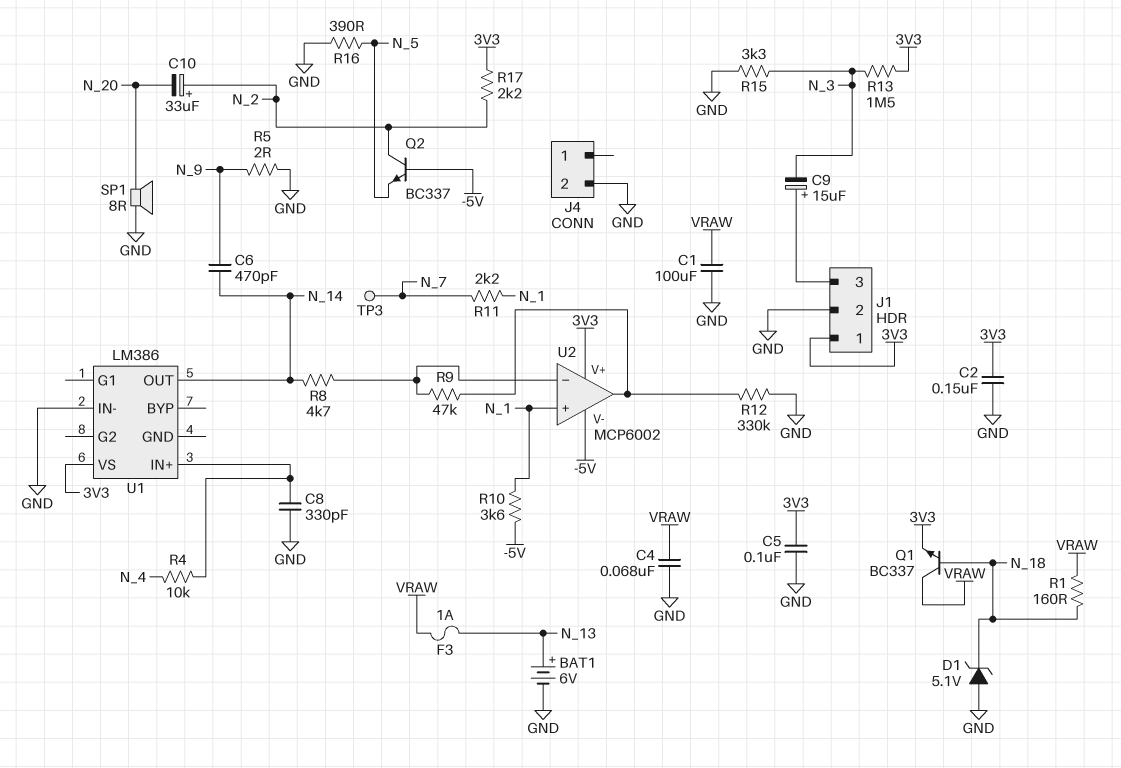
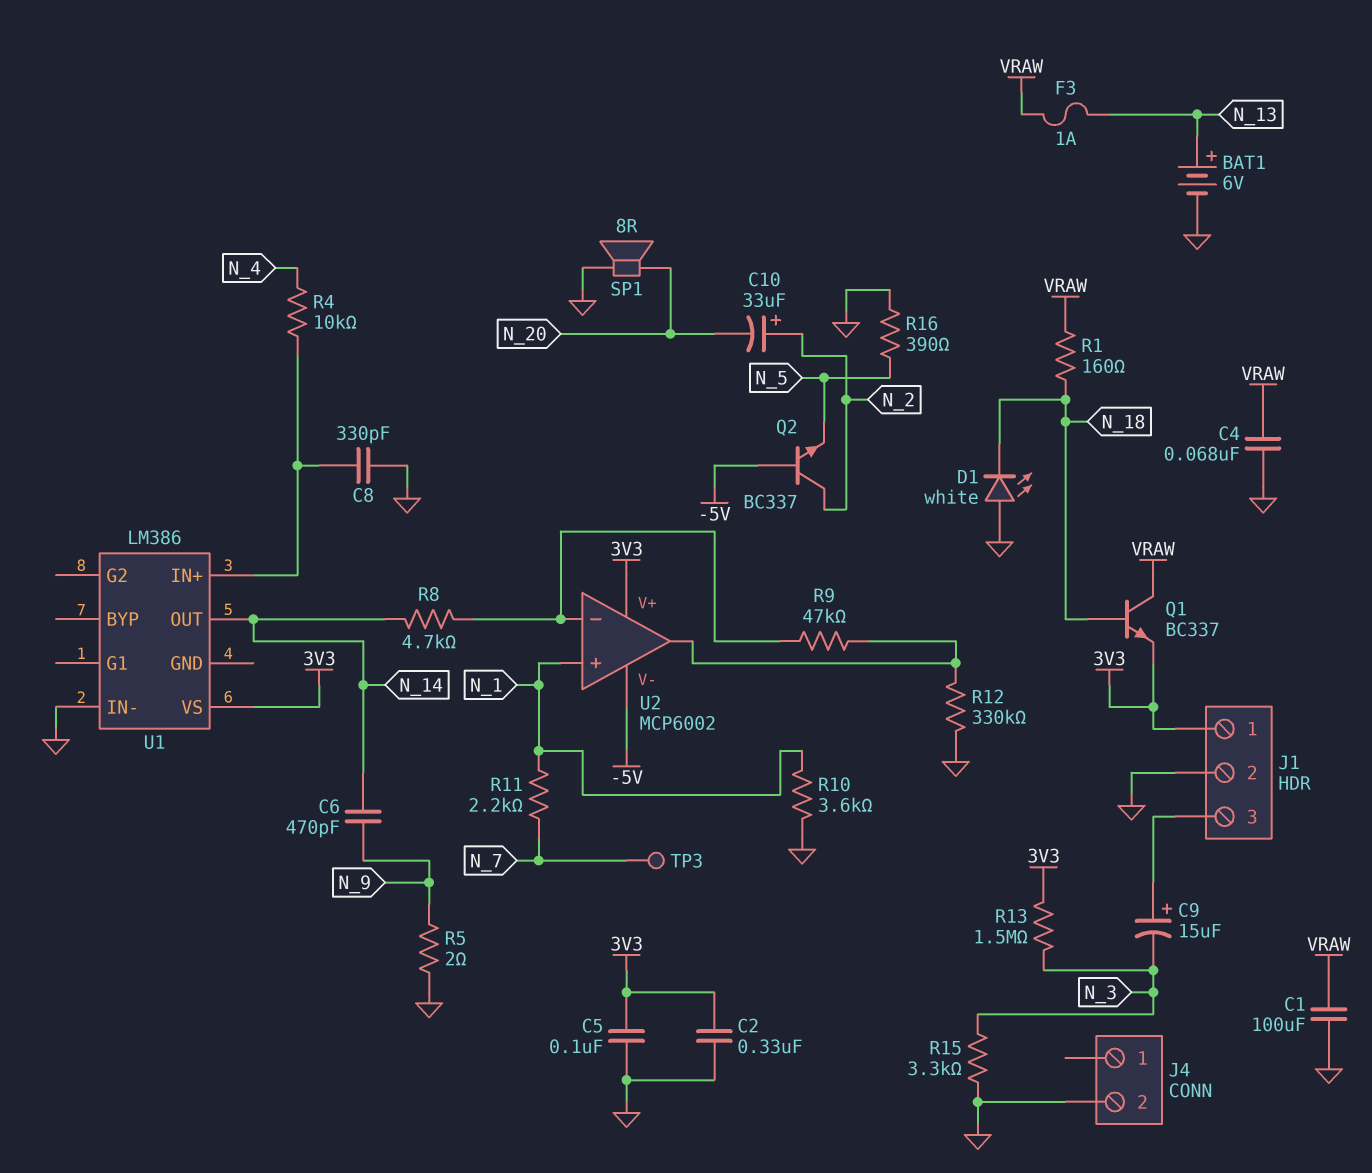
C2: 150nF (3V3, GND) -> 330nF (3V3, GND)
D1: zener 5.1V (A GND, K N_18) -> LED white (A GND, K N_18)
R10: 3.6k (-5V, N_1) -> 3.6k (GND, N_1)
R17: 2.2k (3V3, N_2) -> none

